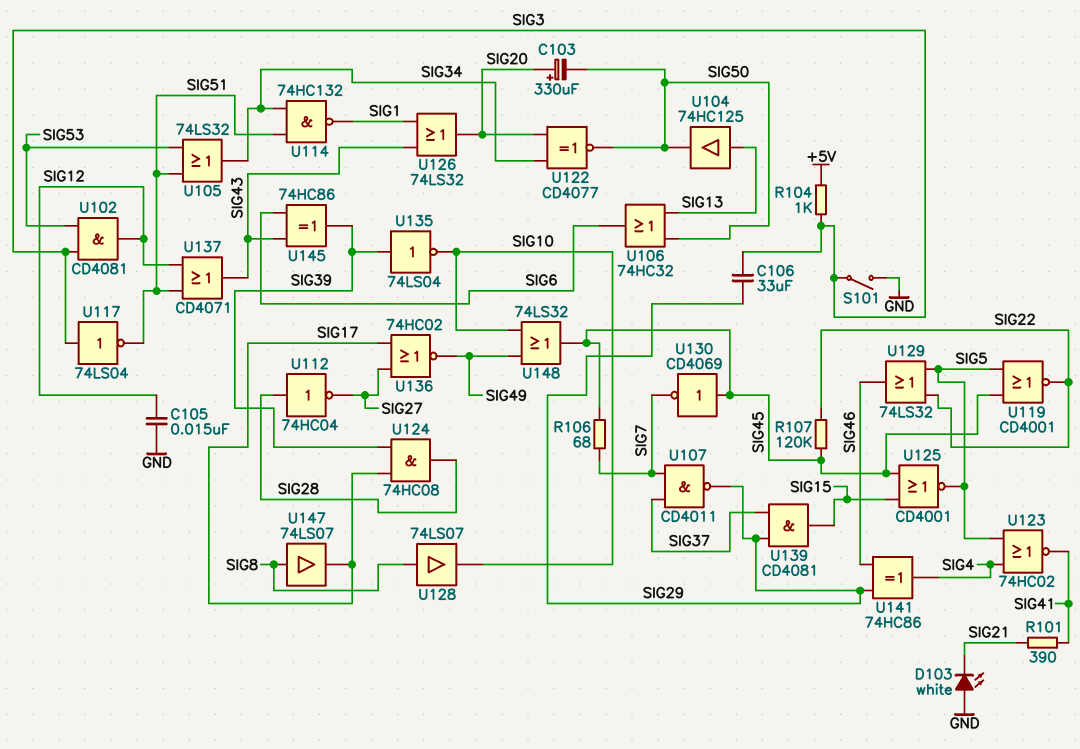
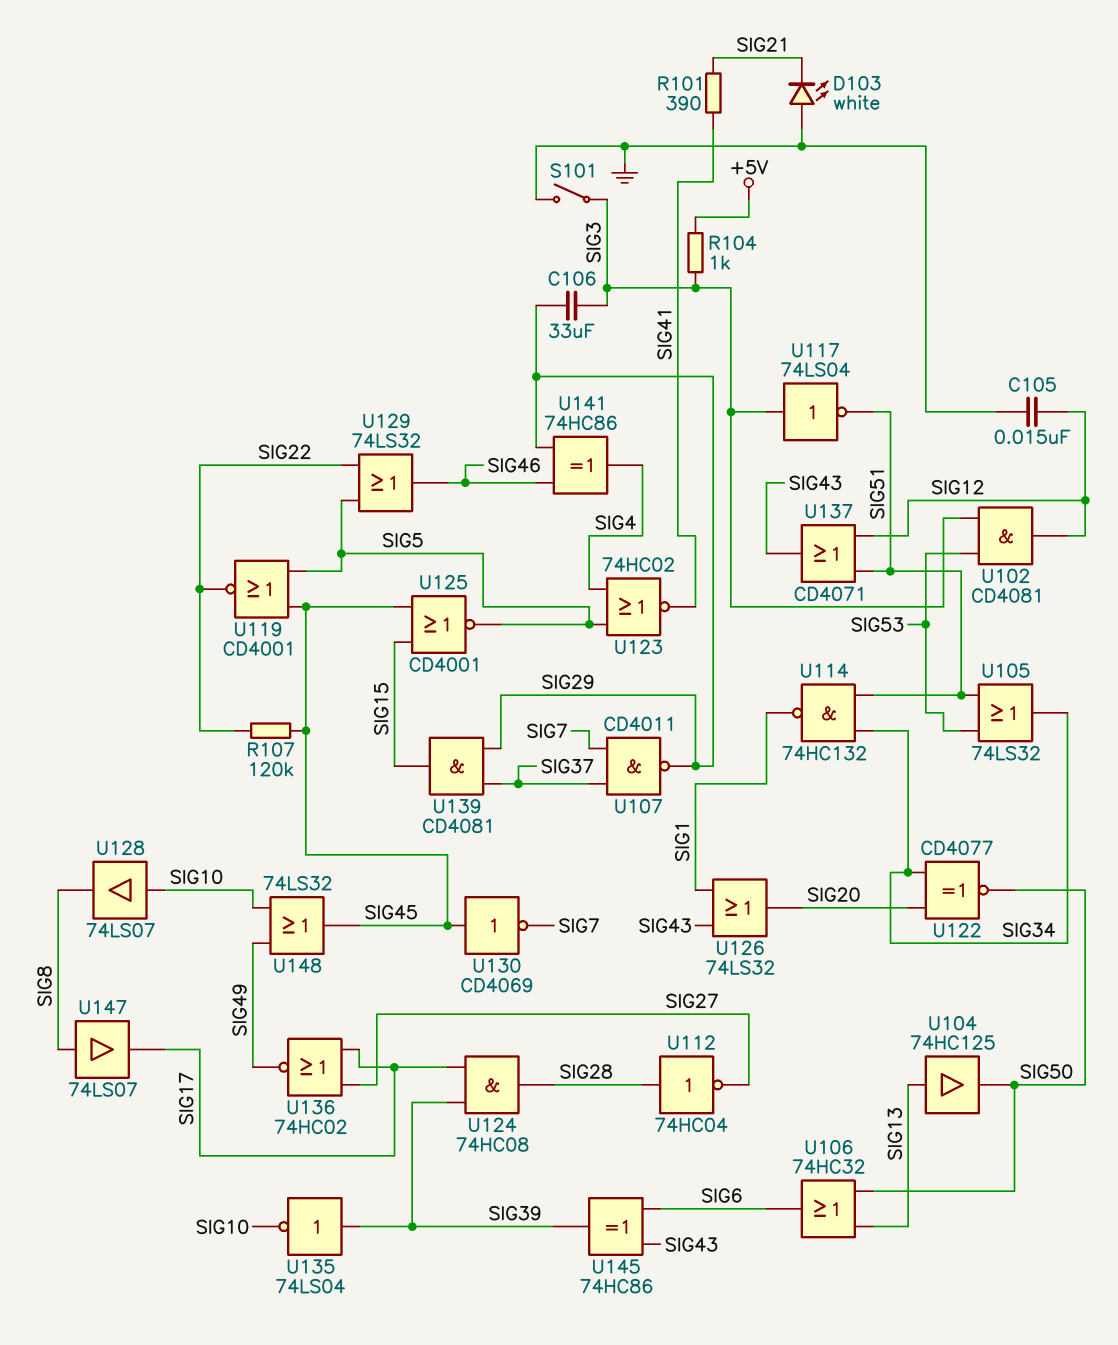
C103: 330uF (plus SIG20, minus SIG50) -> none
R106: 68 (SIG7, SIG45) -> none
U128: buffer 74LS07 (in SIG8, out SIG10) -> buffer 74LS07 (in SIG10, out SIG8)

